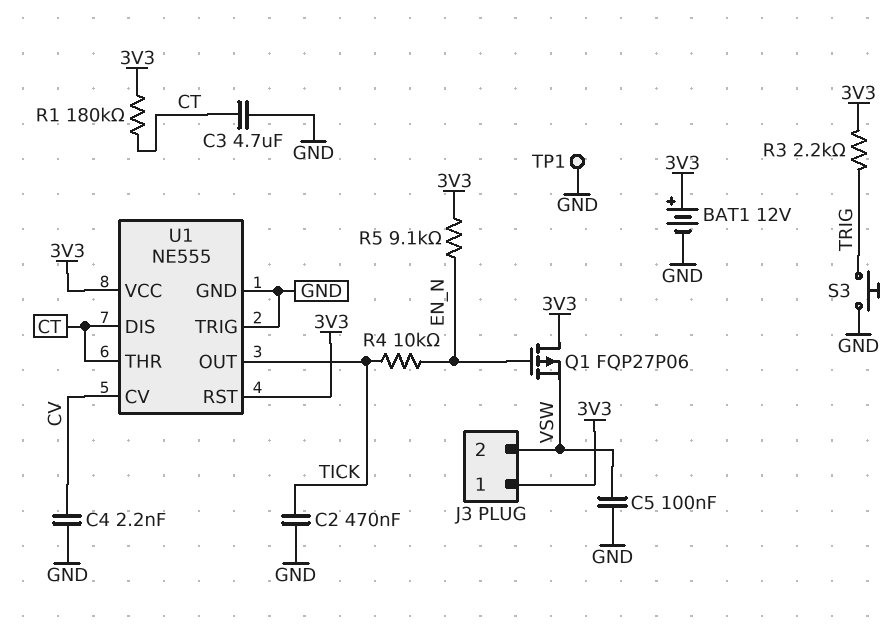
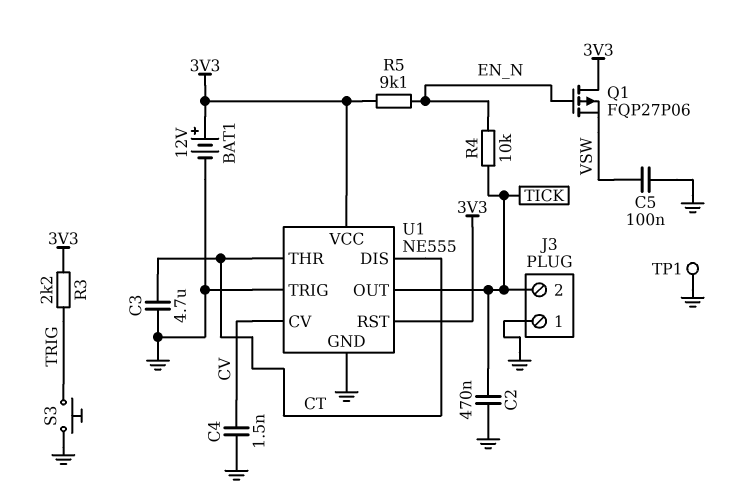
C4: 2.2nF (CV, GND) -> 1.5nF (CV, GND)
J3 pin 1: 3V3 -> GND
J3 pin 2: VSW -> TICK
R1: 180k (3V3, CT) -> none

